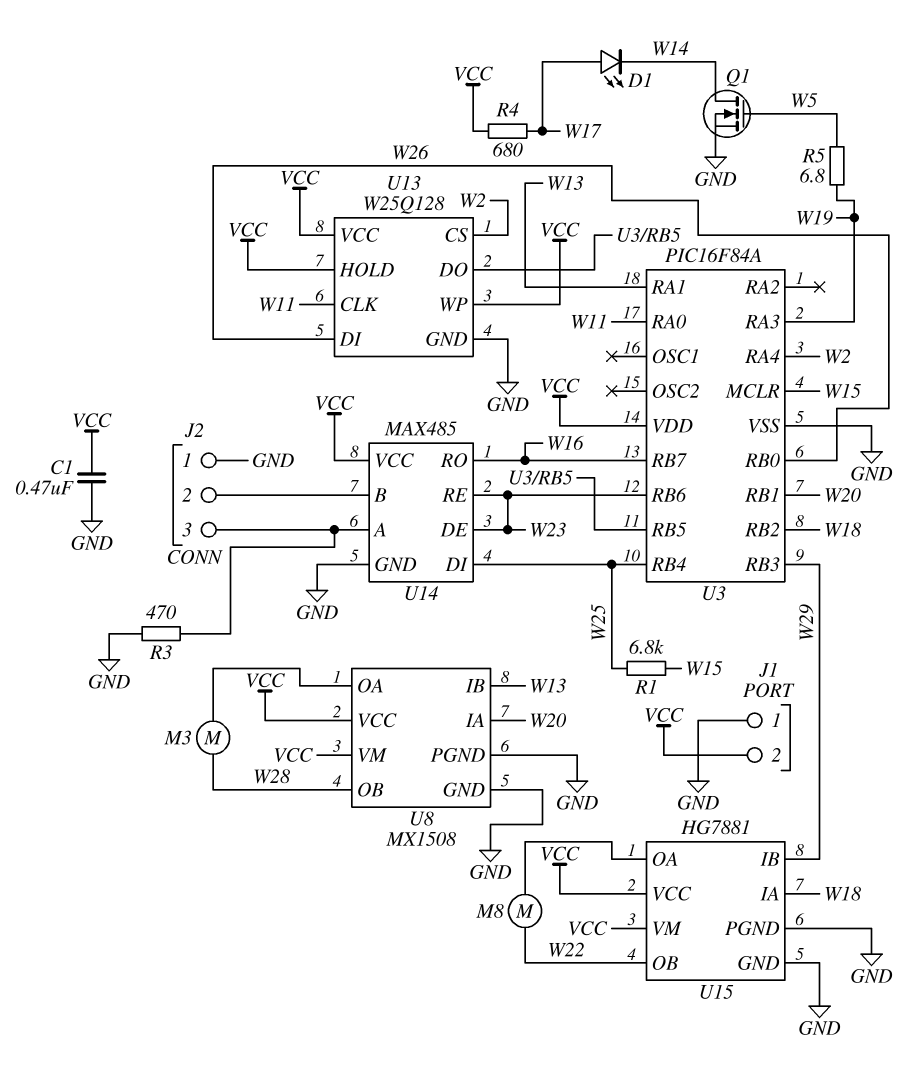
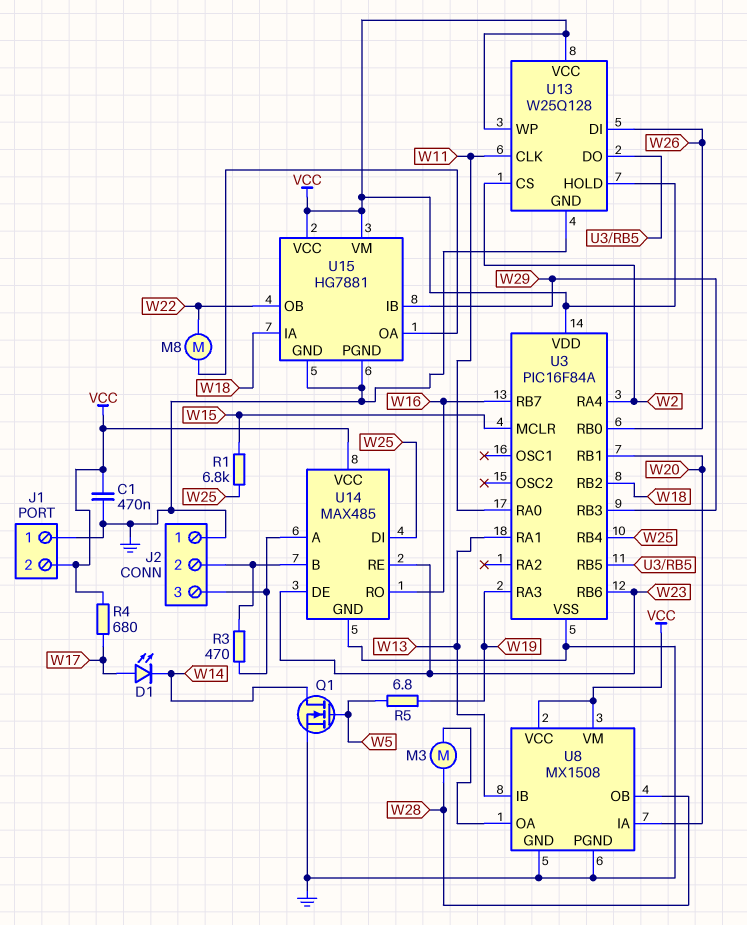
R3: 470 (GND, J2/3) -> 470 (J2/2, J2/3)

